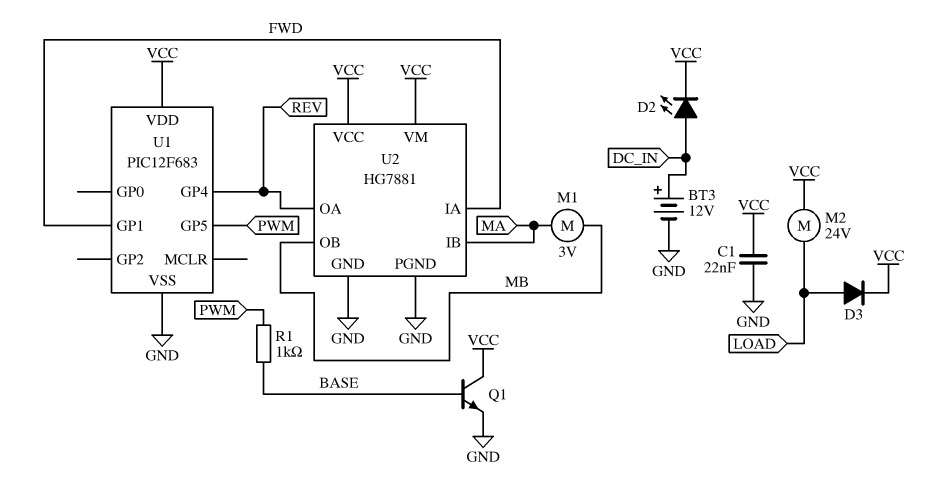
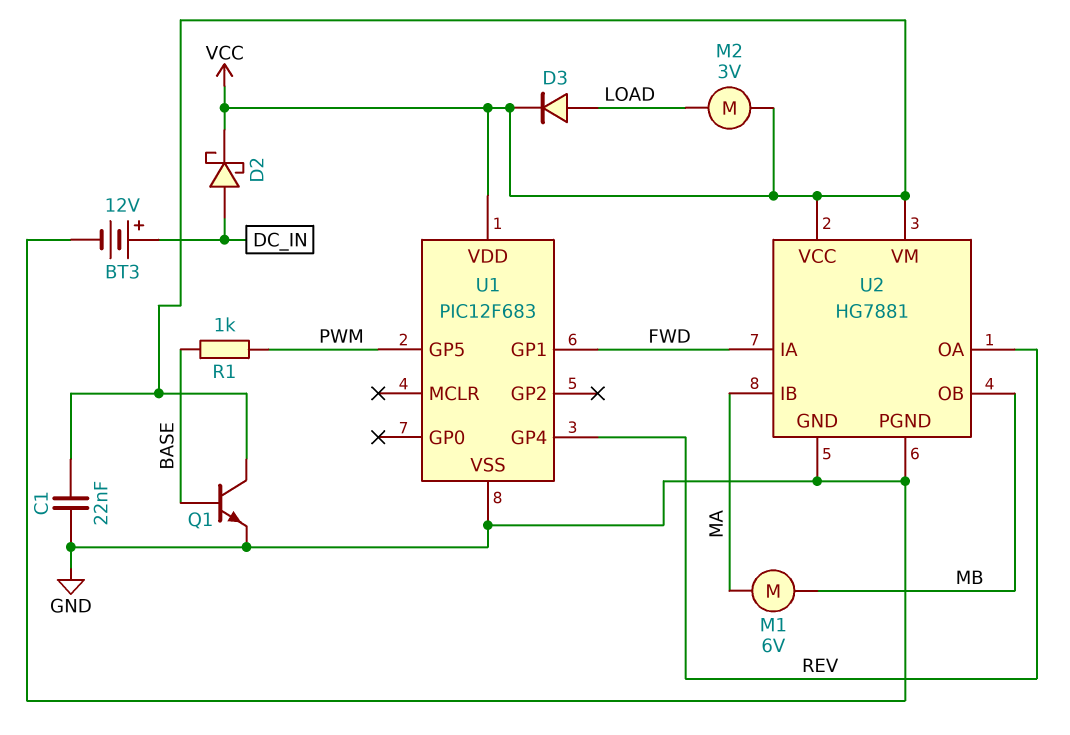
D2: LED (A DC_IN, K VCC) -> schottky (A DC_IN, K VCC)
M1: motor 3V (MA, MB) -> motor 6V (MA, MB)
M2: motor 24V (LOAD, VCC) -> motor 3V (LOAD, VCC)

